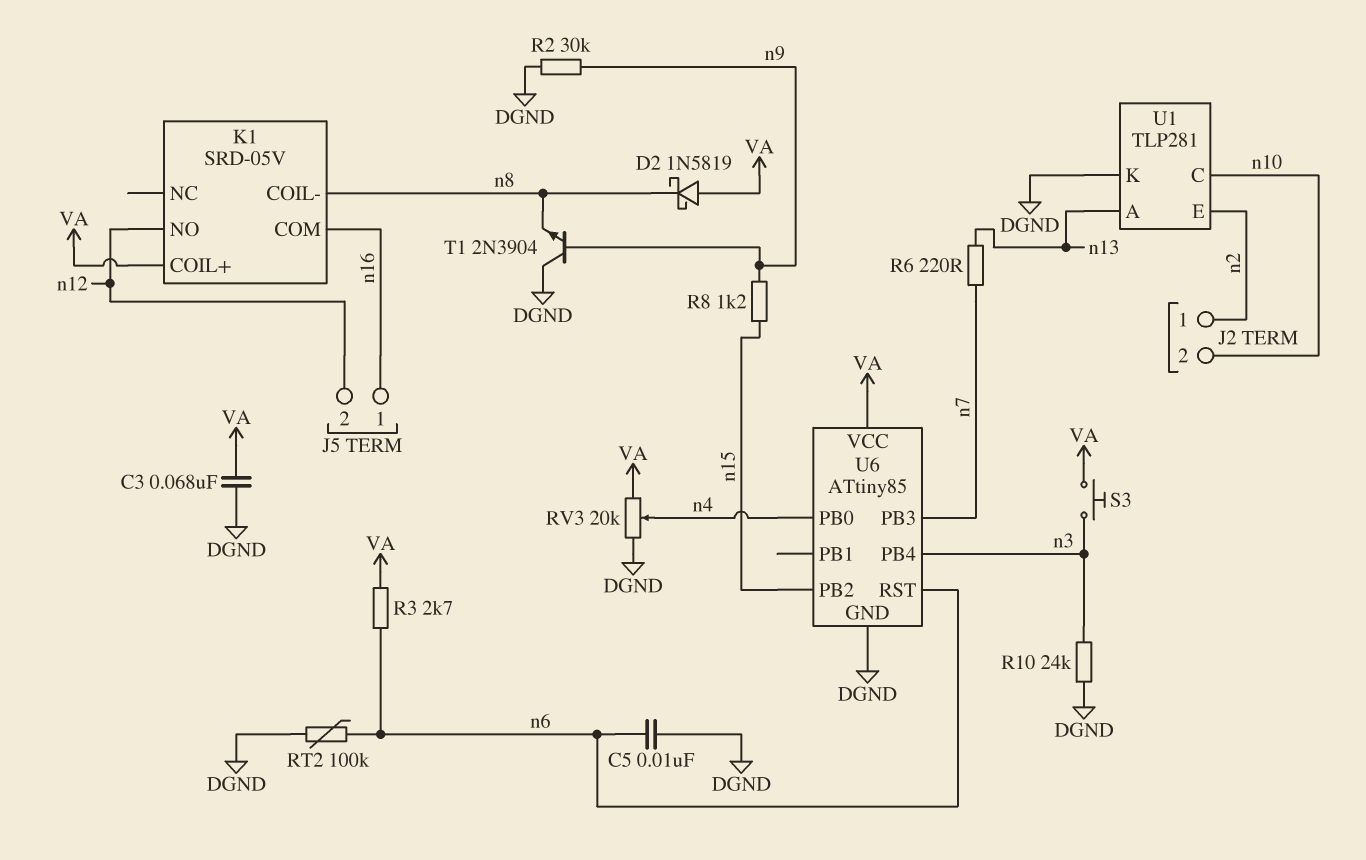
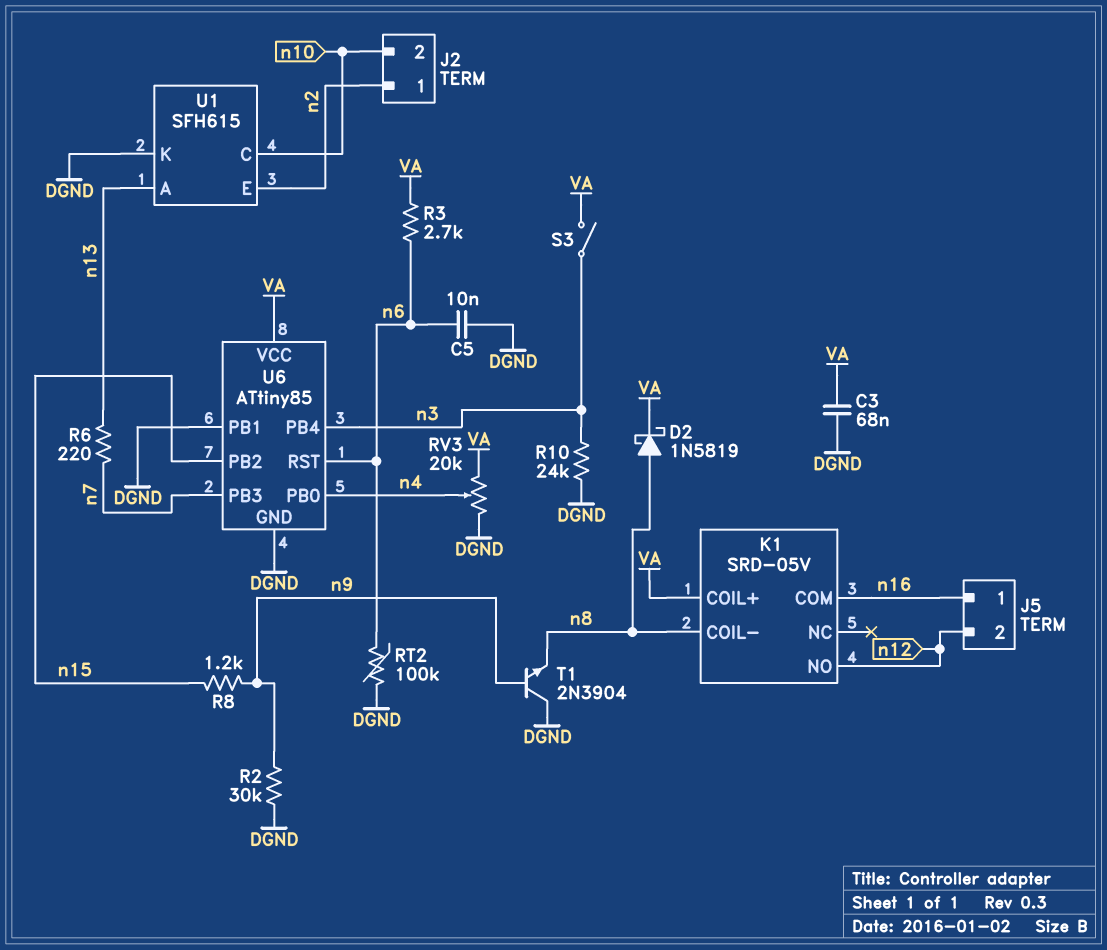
D2: schottky 1N5819 (A VA, K n8) -> schottky 1N5819 (A n8, K VA)
S3: button (VA, n3) -> switch (VA, n3)
U1: TLP281 -> SFH615
U6 pin PB1: none -> DGND

